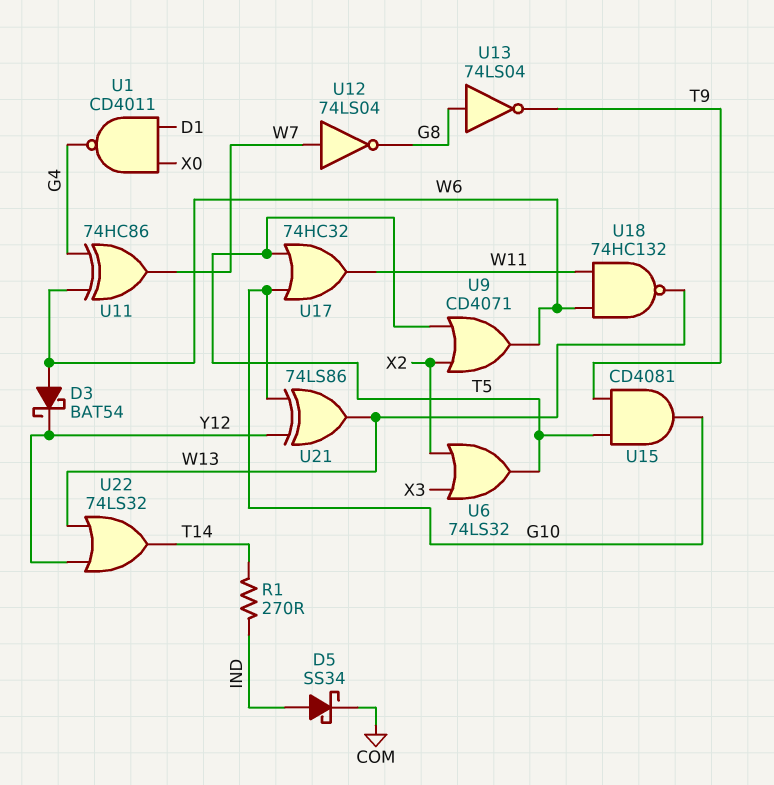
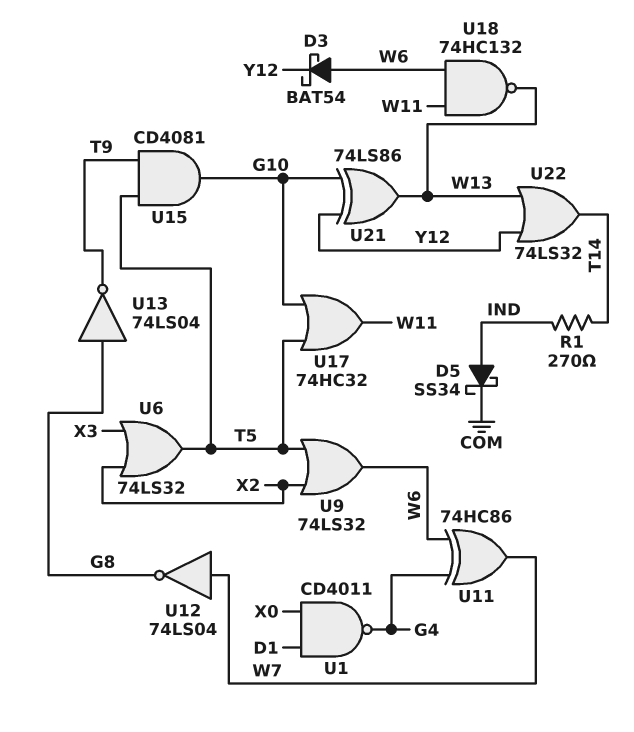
U9: OR CD4071 (in T5, in X2, out W6) -> OR 74LS32 (in T5, in X2, out W6)

